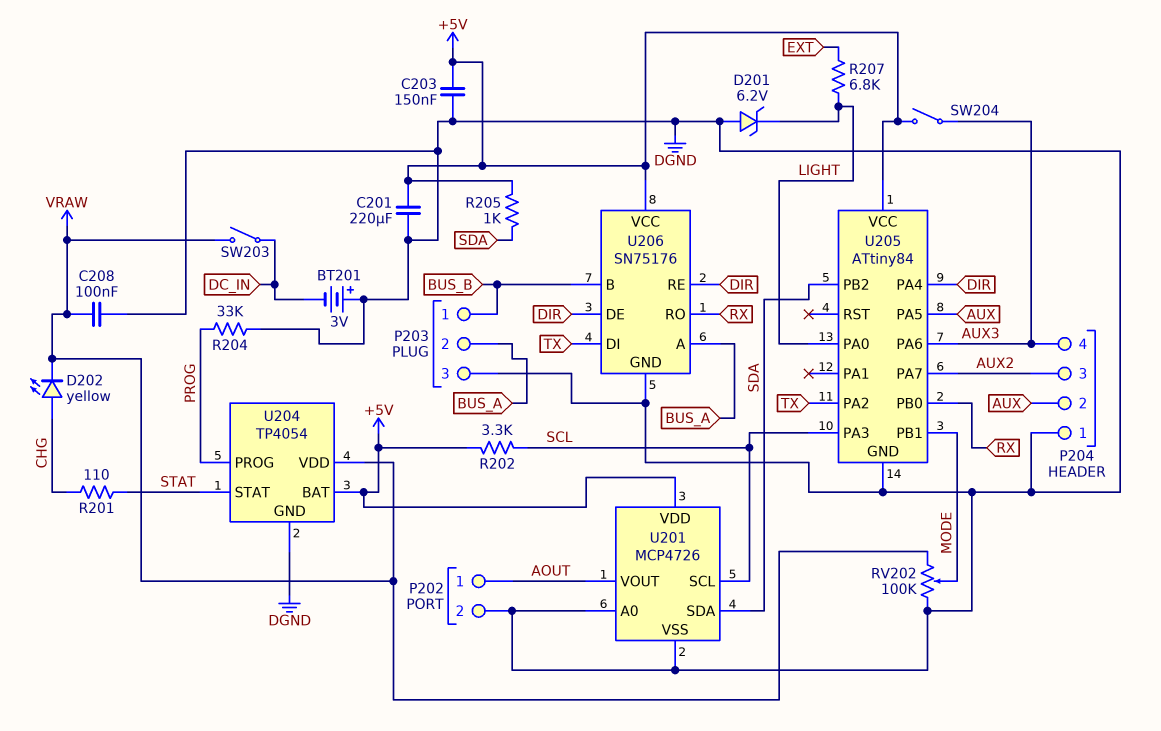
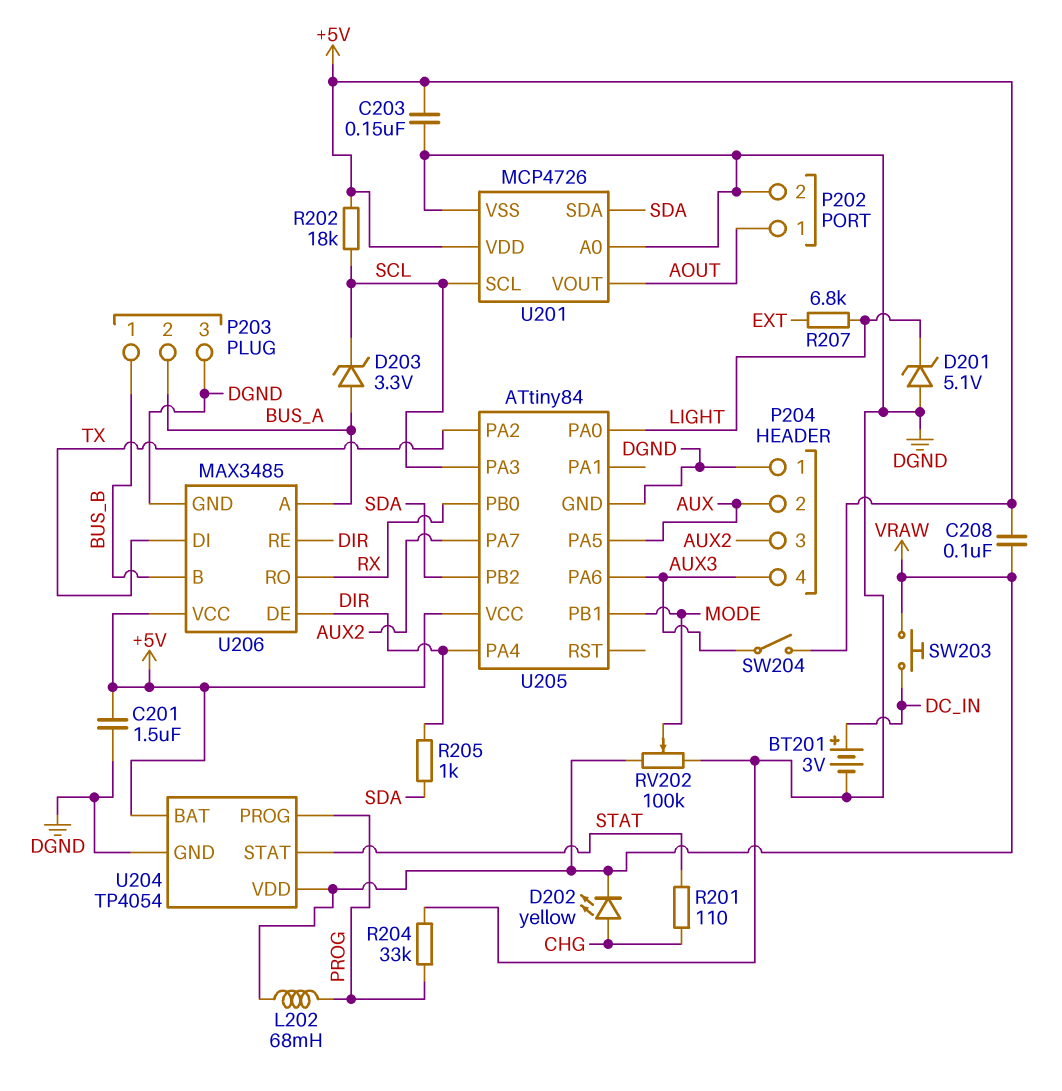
BT201: 3V (plus DGND, minus DC_IN) -> 3V (plus DC_IN, minus DGND)
C201: 220uF (+5V, DGND) -> 1.5uF (+5V, DGND)
C208: 100nF (DGND, VRAW) -> 100nF (+5V, VRAW)
D201: zener 6.2V (A DGND, K LIGHT) -> zener 5.1V (A DGND, K LIGHT)
D203: none -> zener 3.3V (A BUS_A, K SCL)
L202: none -> 68mH (PROG, VRAW)
R202: 3.3k (+5V, SCL) -> 18k (+5V, SCL)
R205: 1k (+5V, SDA) -> 1k (DIR, SDA)
SW203: switch (DC_IN, VRAW) -> button (DC_IN, VRAW)
U206: SN75176 -> MAX3485

